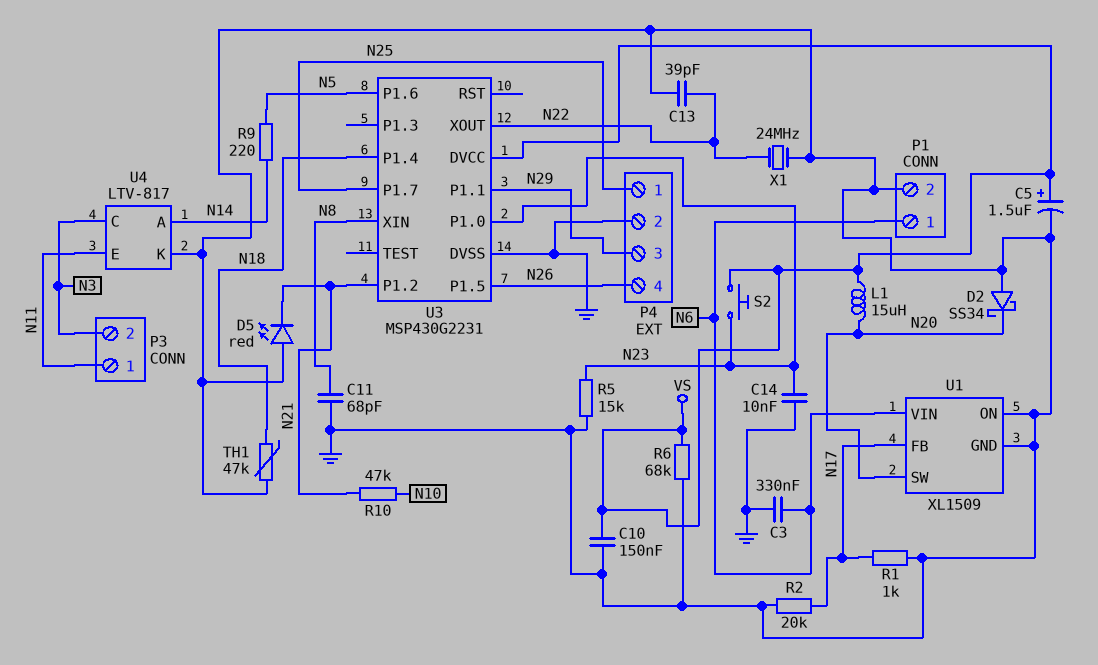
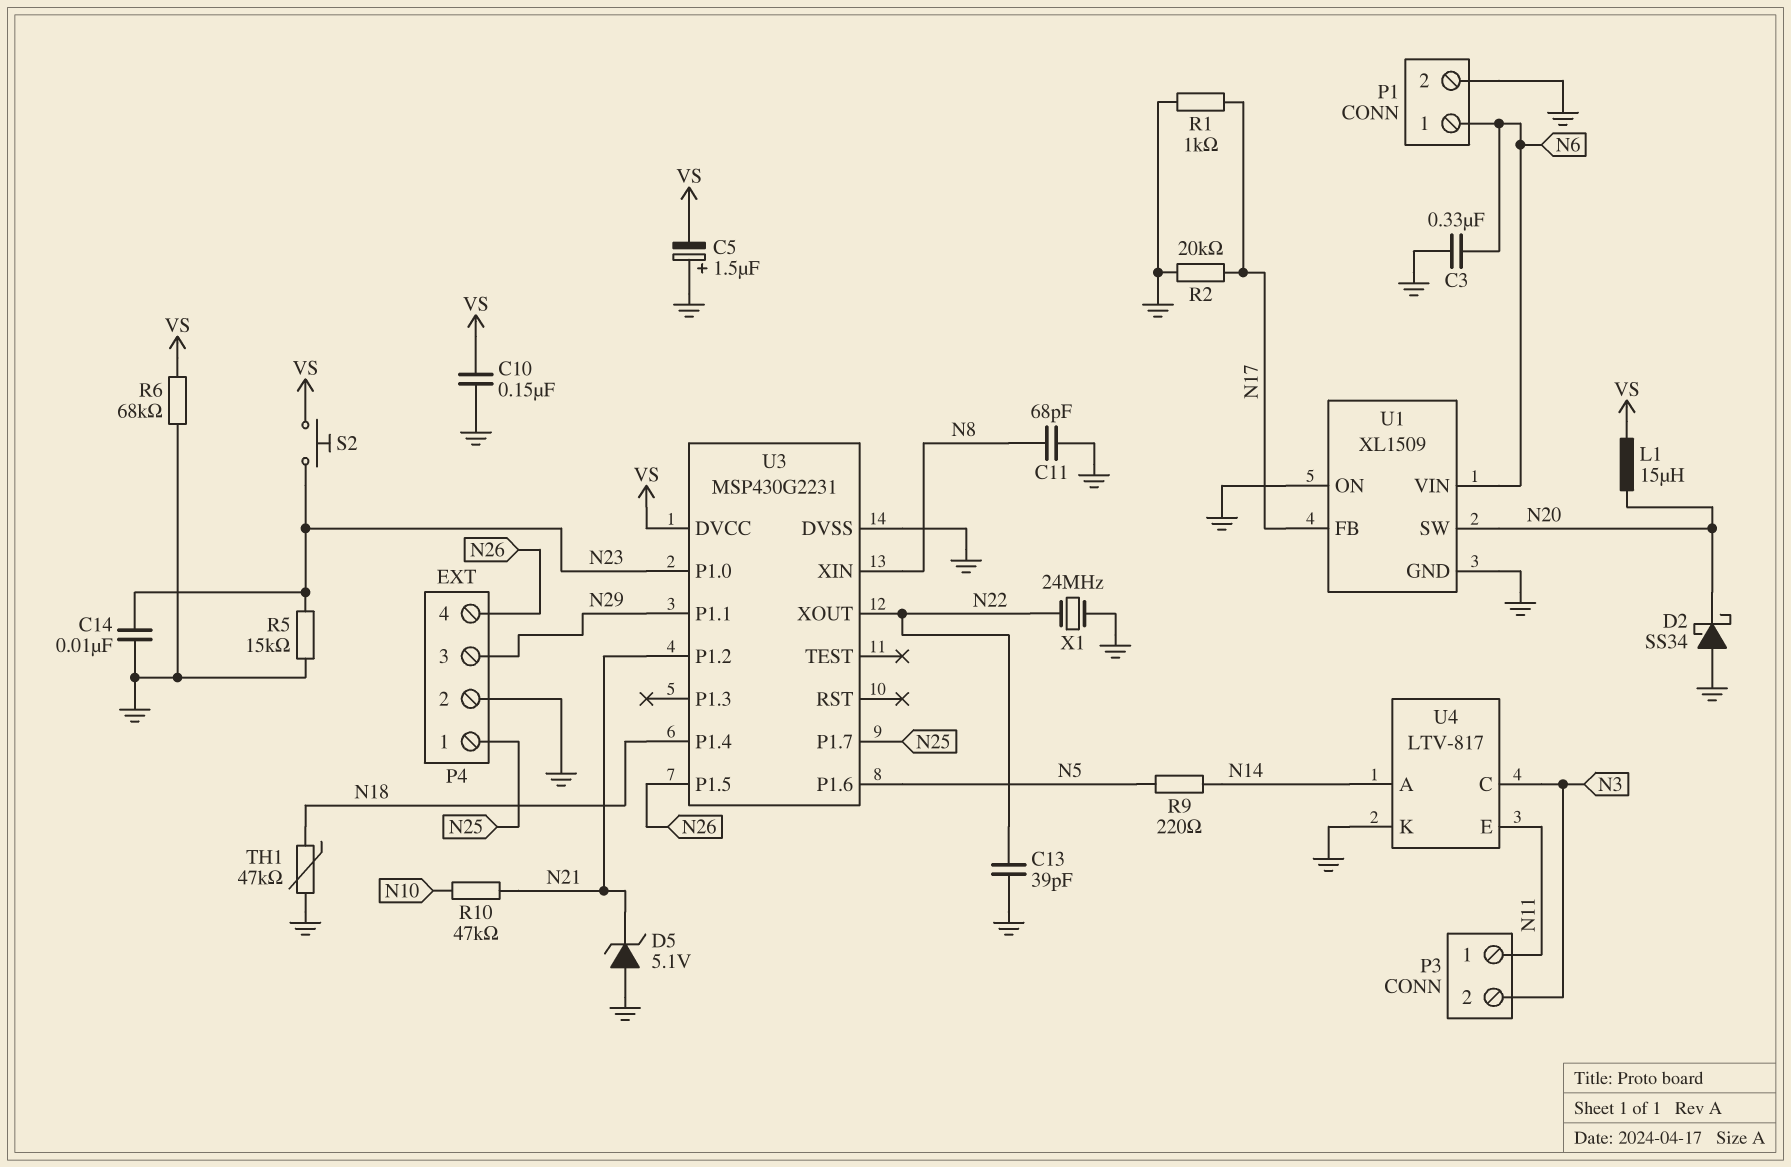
C5: 1.5uF (plus VS, minus GND) -> 1.5uF (plus GND, minus VS)
D5: LED red (A GND, K N21) -> zener 5.1V (A GND, K N21)

